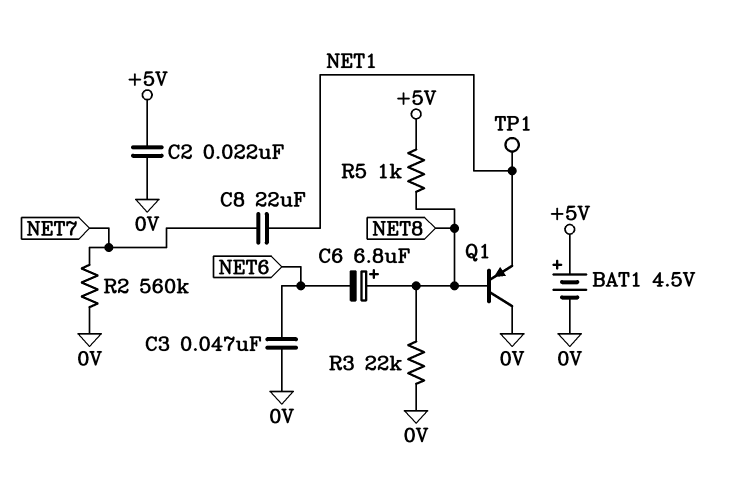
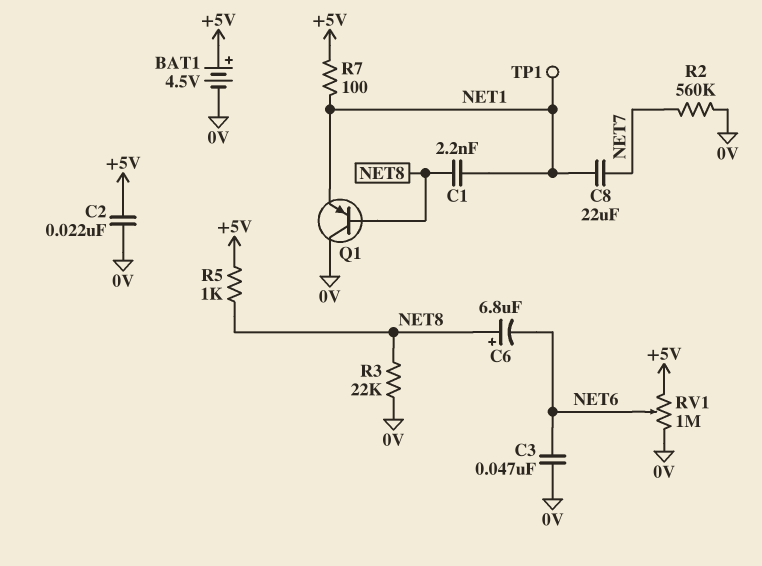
C1: none -> 2.2nF (NET1, NET8)
R7: none -> 100 (+5V, NET1)
RV1: none -> 1M (+5V, 0V, wiper NET6)

